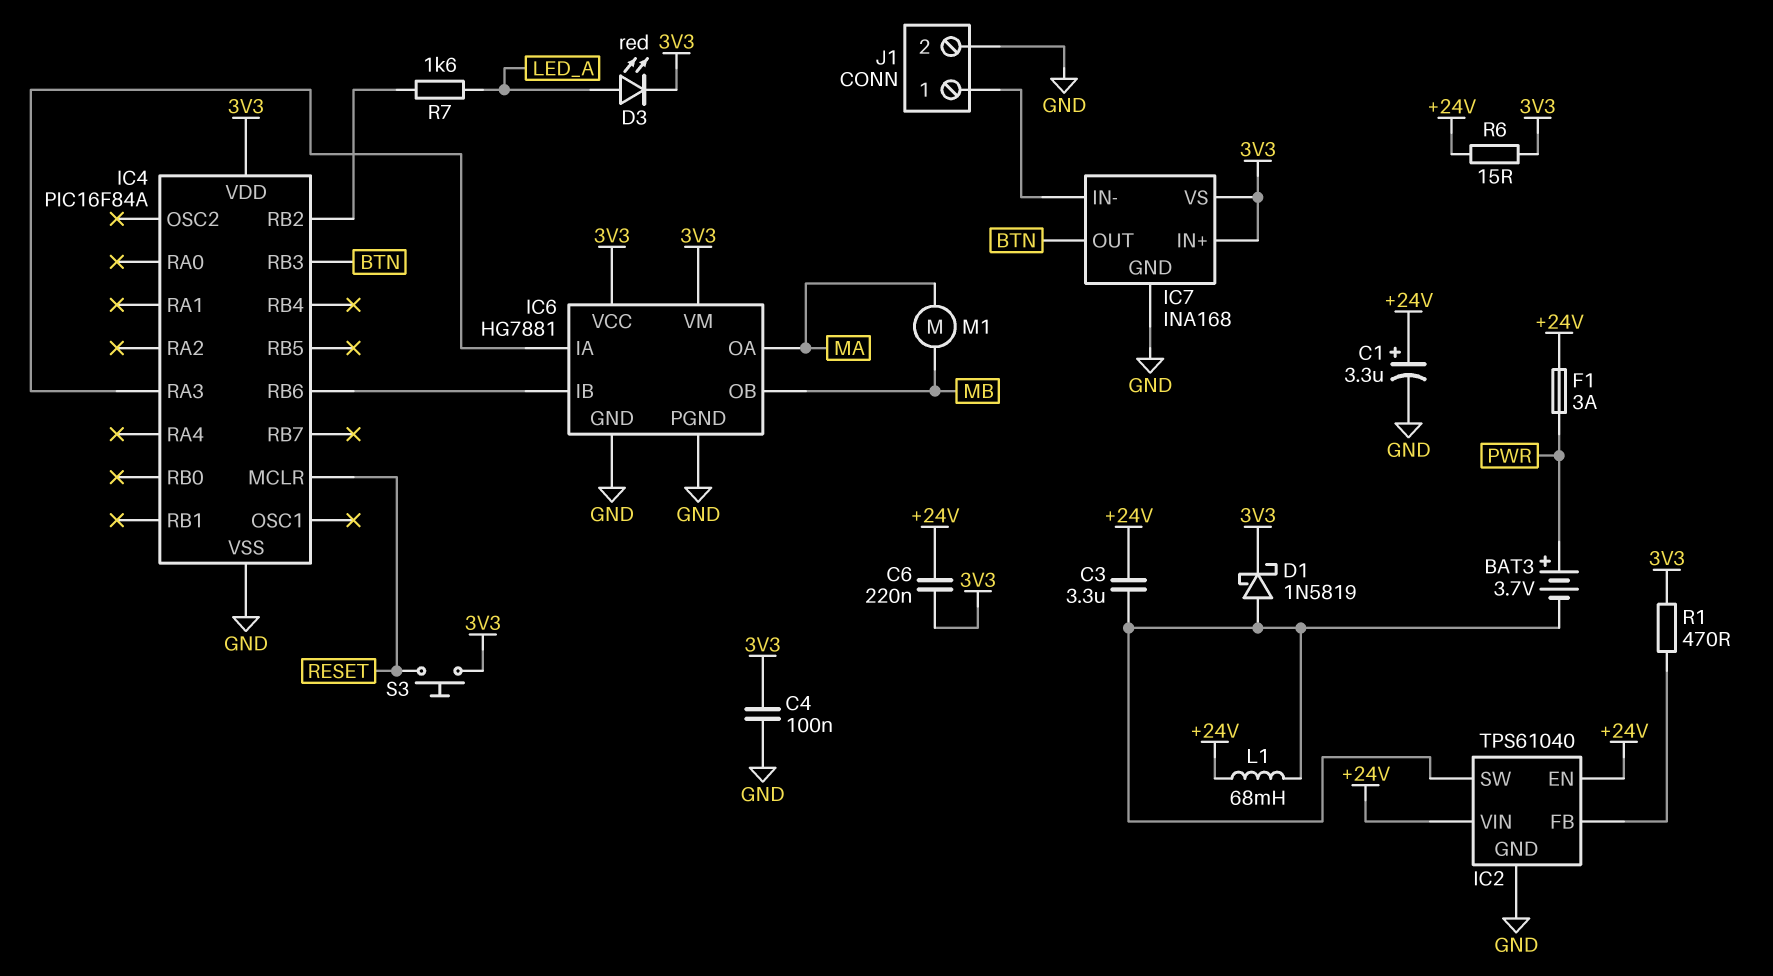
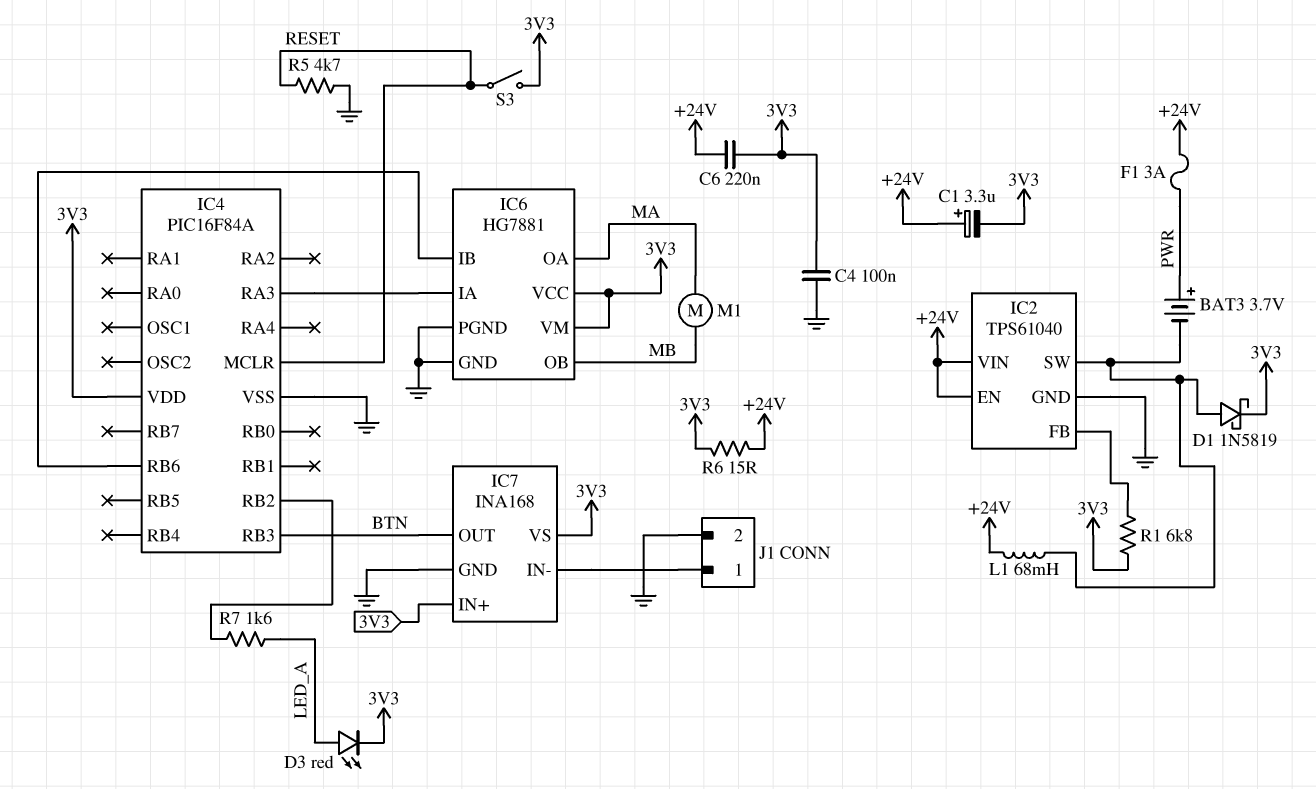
C1: 3.3uF (plus +24V, minus GND) -> 3.3uF (plus +24V, minus 3V3)
C3: 3.3uF (+24V, IC2/SW) -> none
R1: 470 (3V3, IC2/FB) -> 6.8k (3V3, IC2/FB)
R5: none -> 4.7k (GND, RESET)
S3: button (3V3, RESET) -> switch (3V3, RESET)

